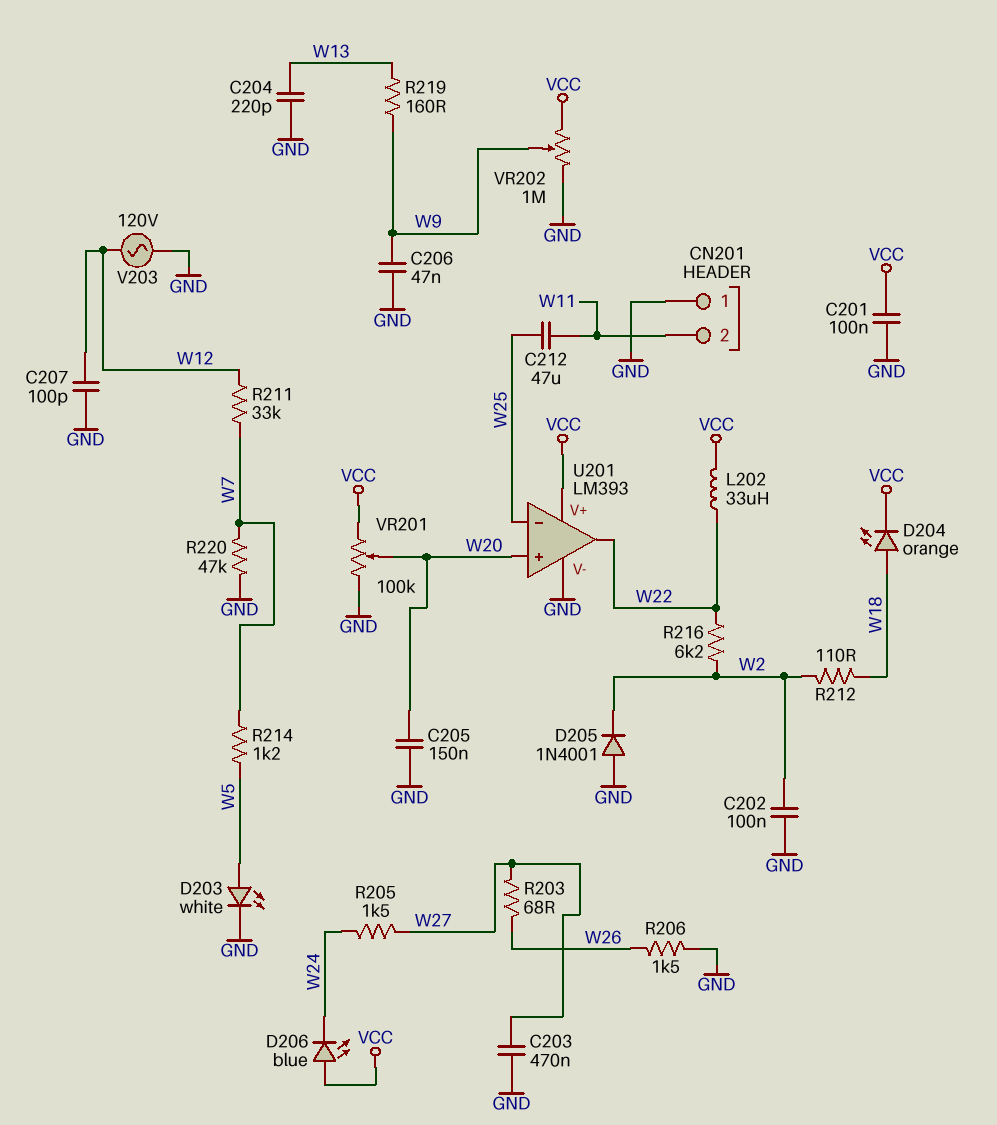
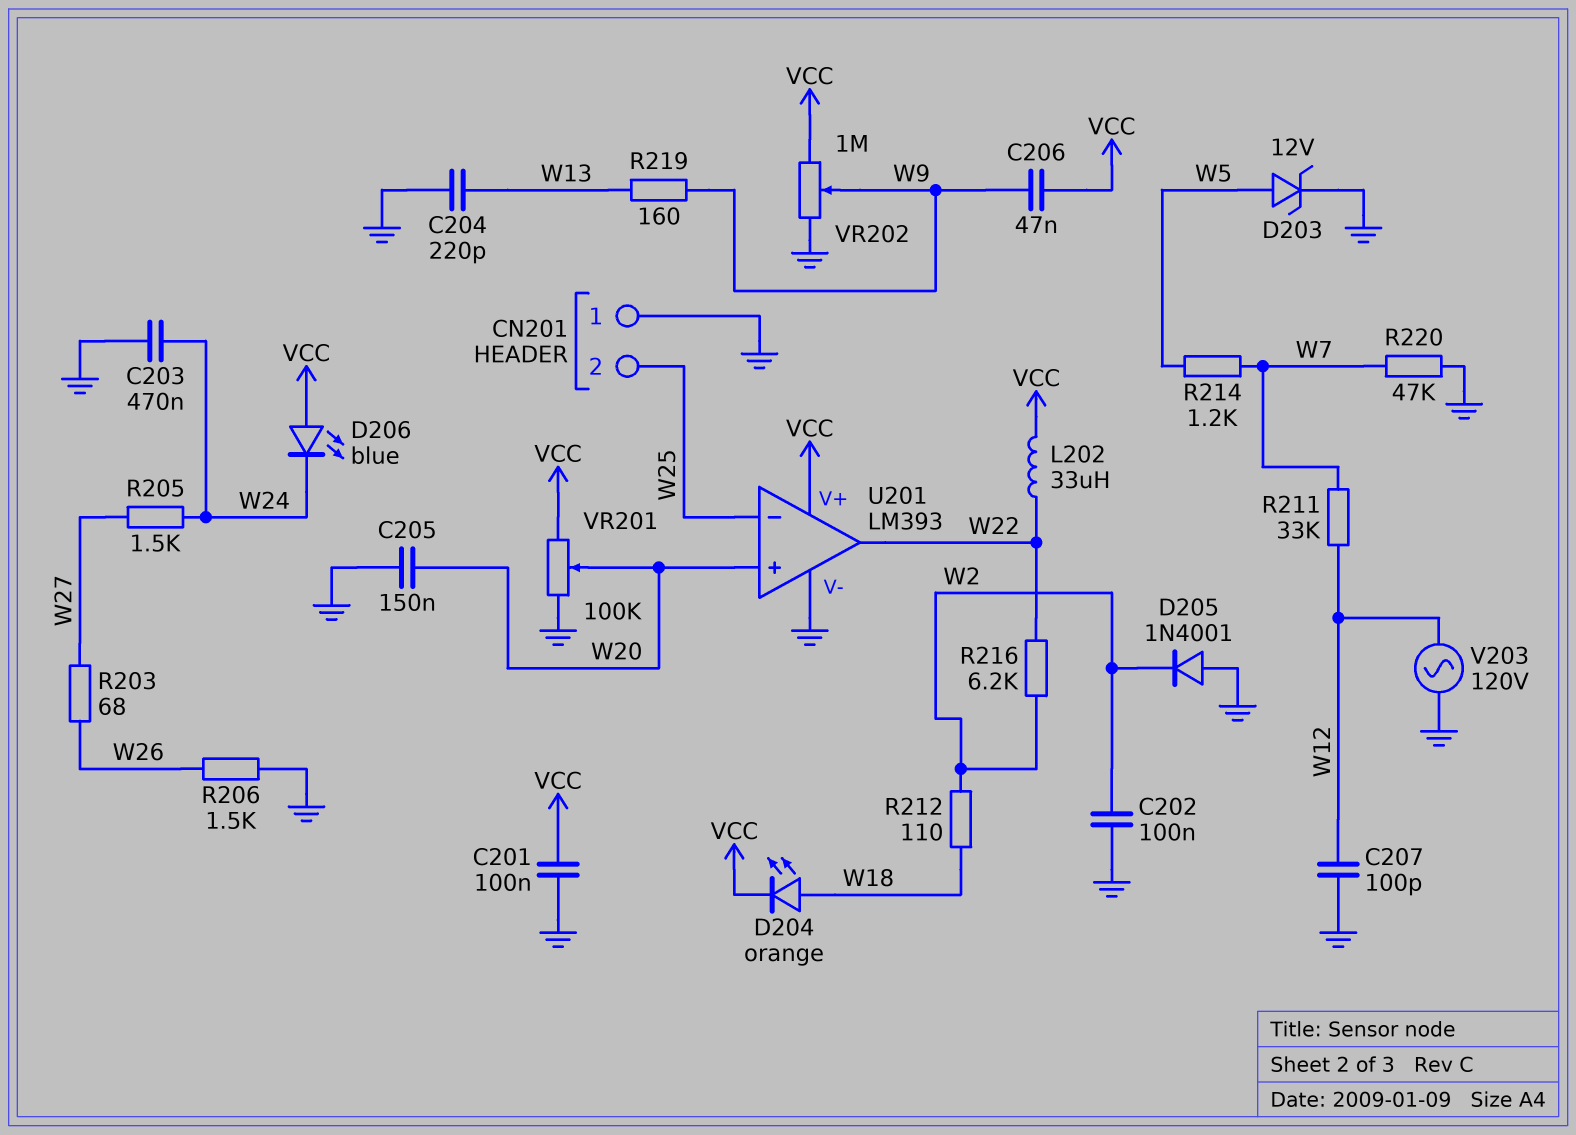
C203: 470nF (GND, W27) -> 470nF (GND, W24)
C206: 47nF (GND, W9) -> 47nF (VCC, W9)
C212: 47uF (W11, W25) -> none
CN201 pin 2: W11 -> W25
D203: LED white (A W5, K GND) -> zener 12V (A W5, K GND)

